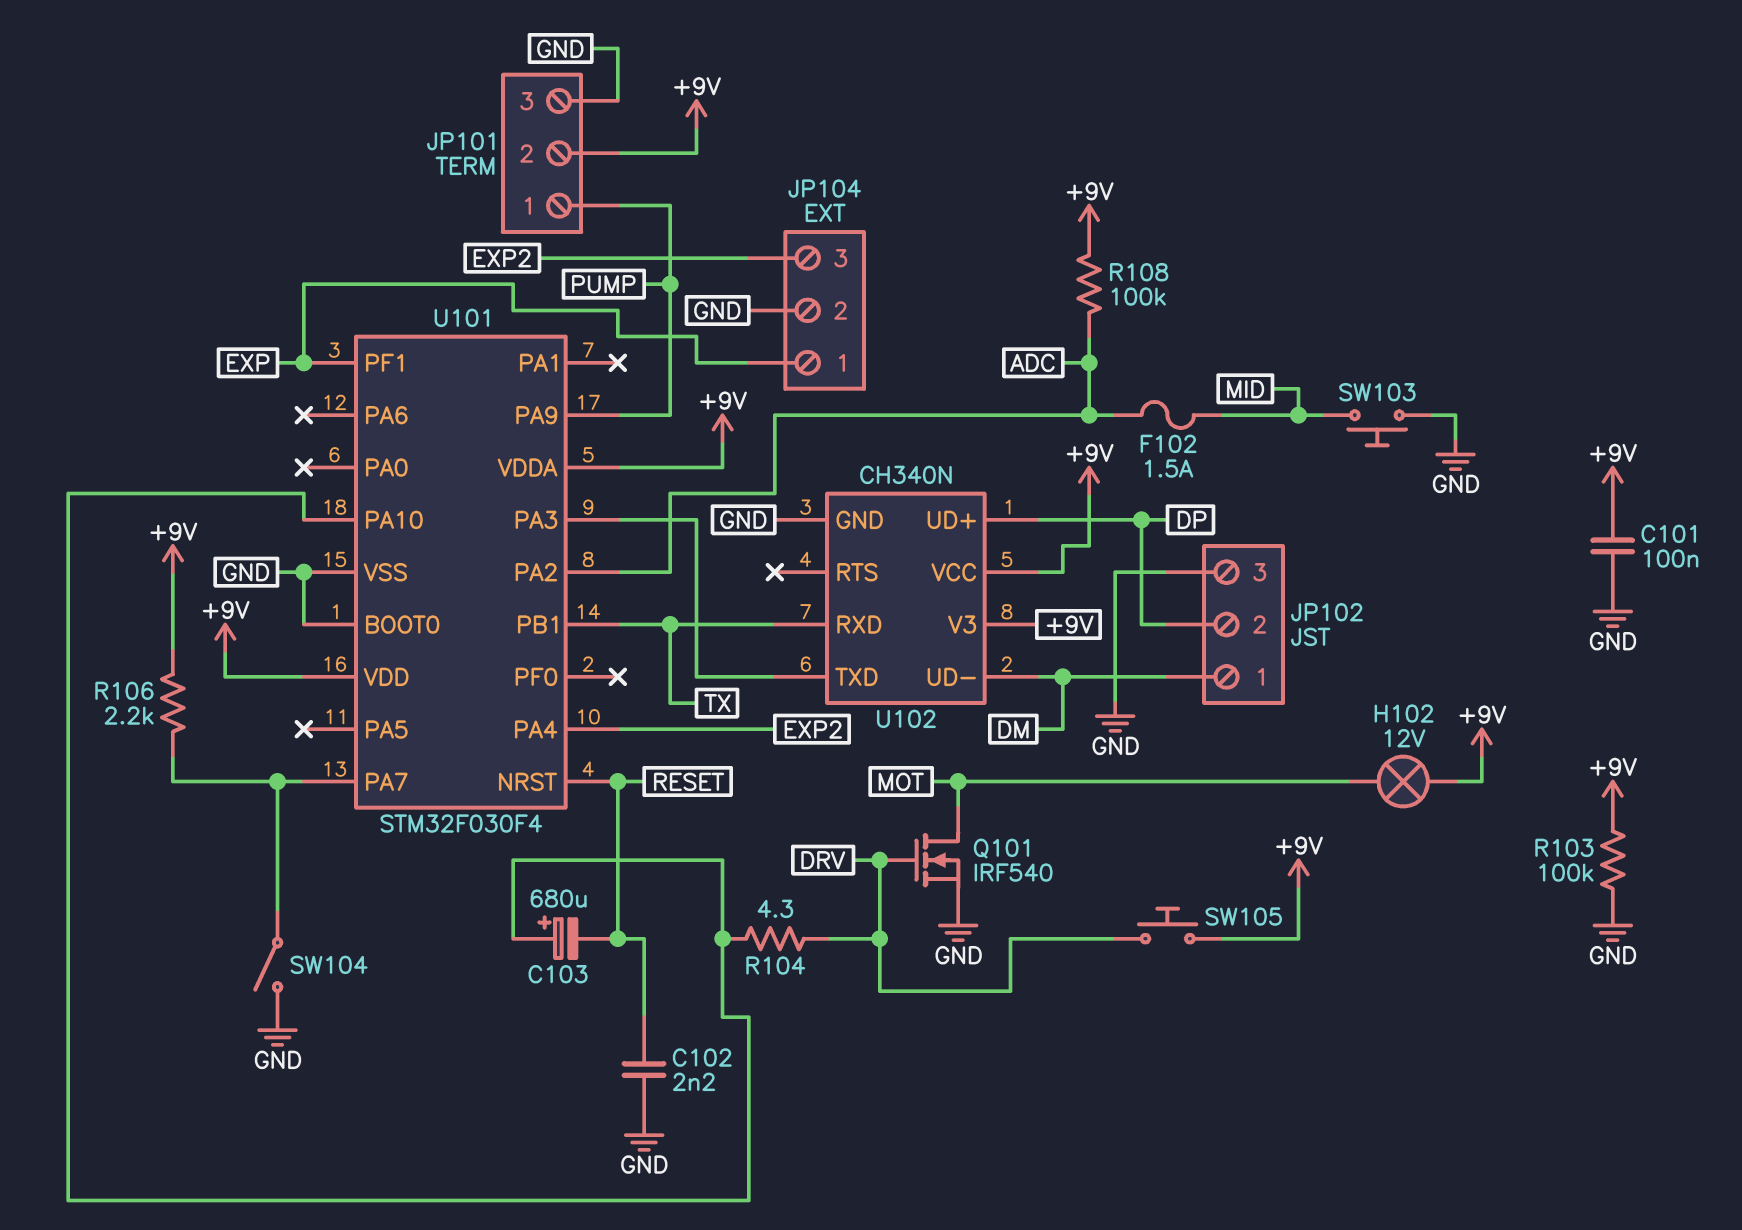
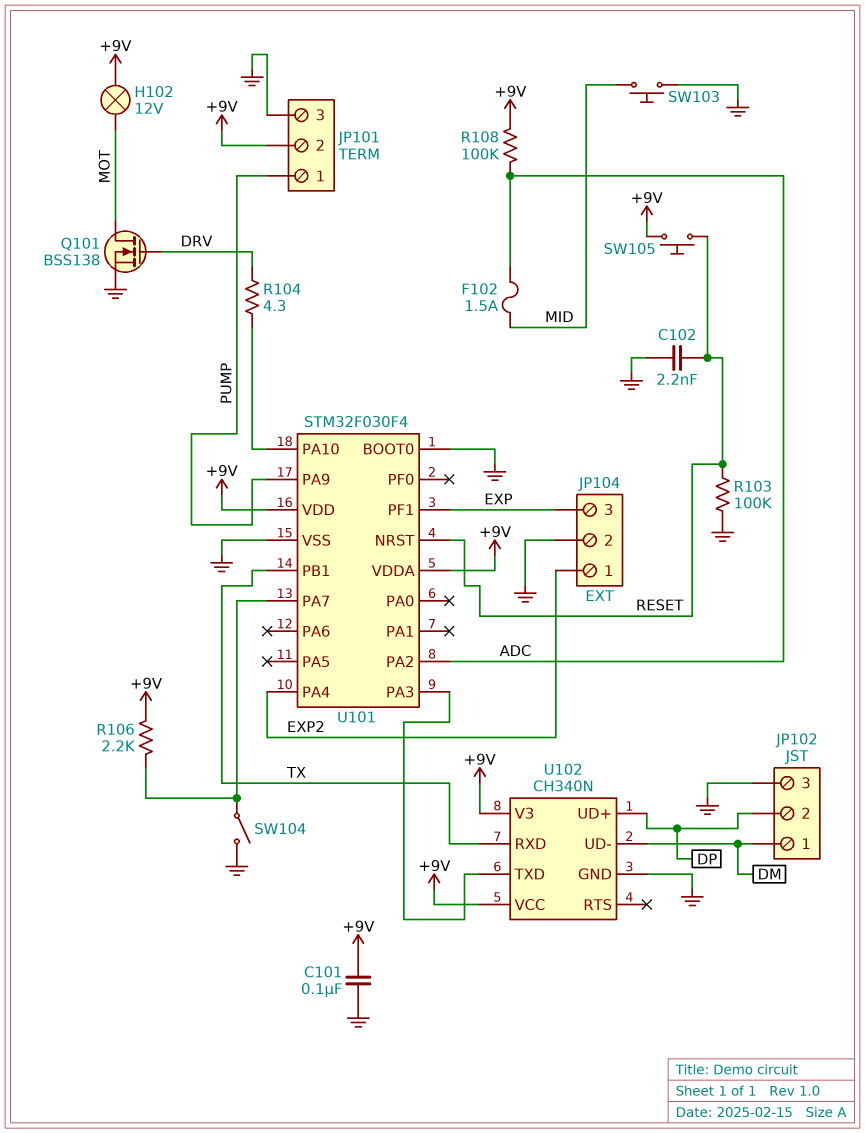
C103: 680uF (plus U101/PA10, minus RESET) -> none
JP104 pin 1: EXP -> EXP2
JP104 pin 3: EXP2 -> EXP
Q101: NMOS IRF540 (G DRV, D MOT, S GND) -> NMOS BSS138 (G DRV, D MOT, S GND)
R103: 100k (+9V, GND) -> 100k (GND, RESET)
SW105: button (+9V, DRV) -> button (+9V, RESET)

